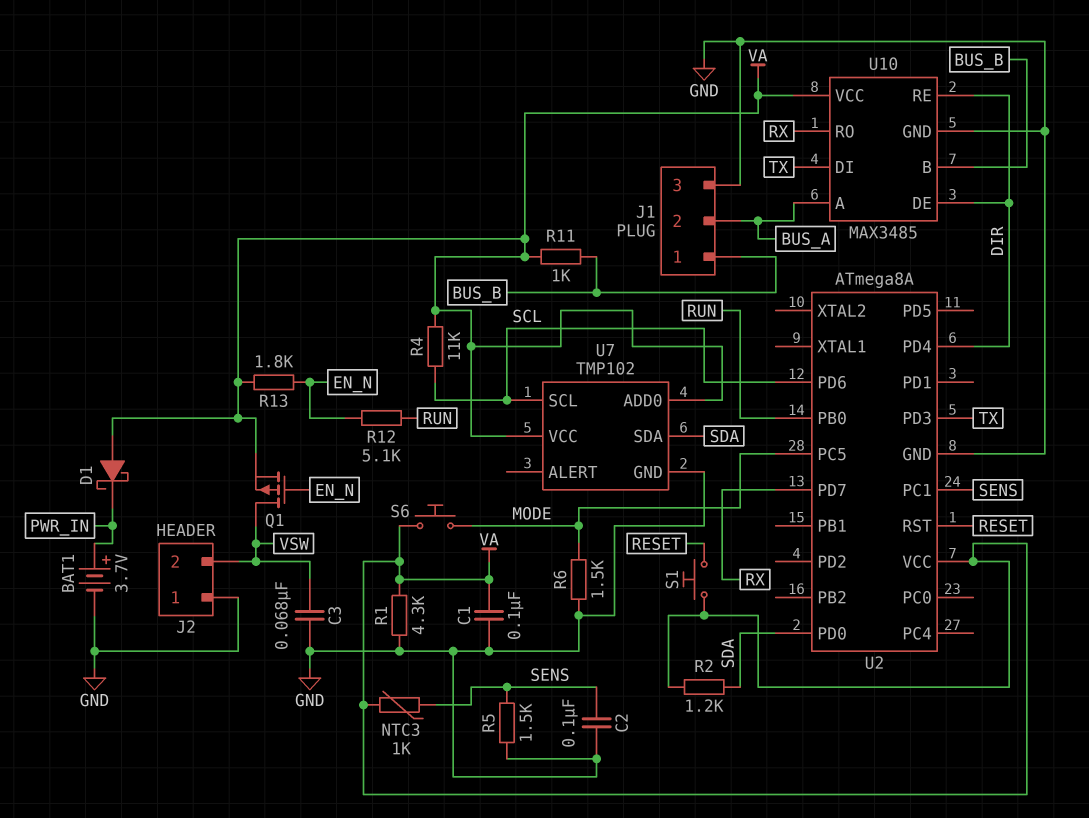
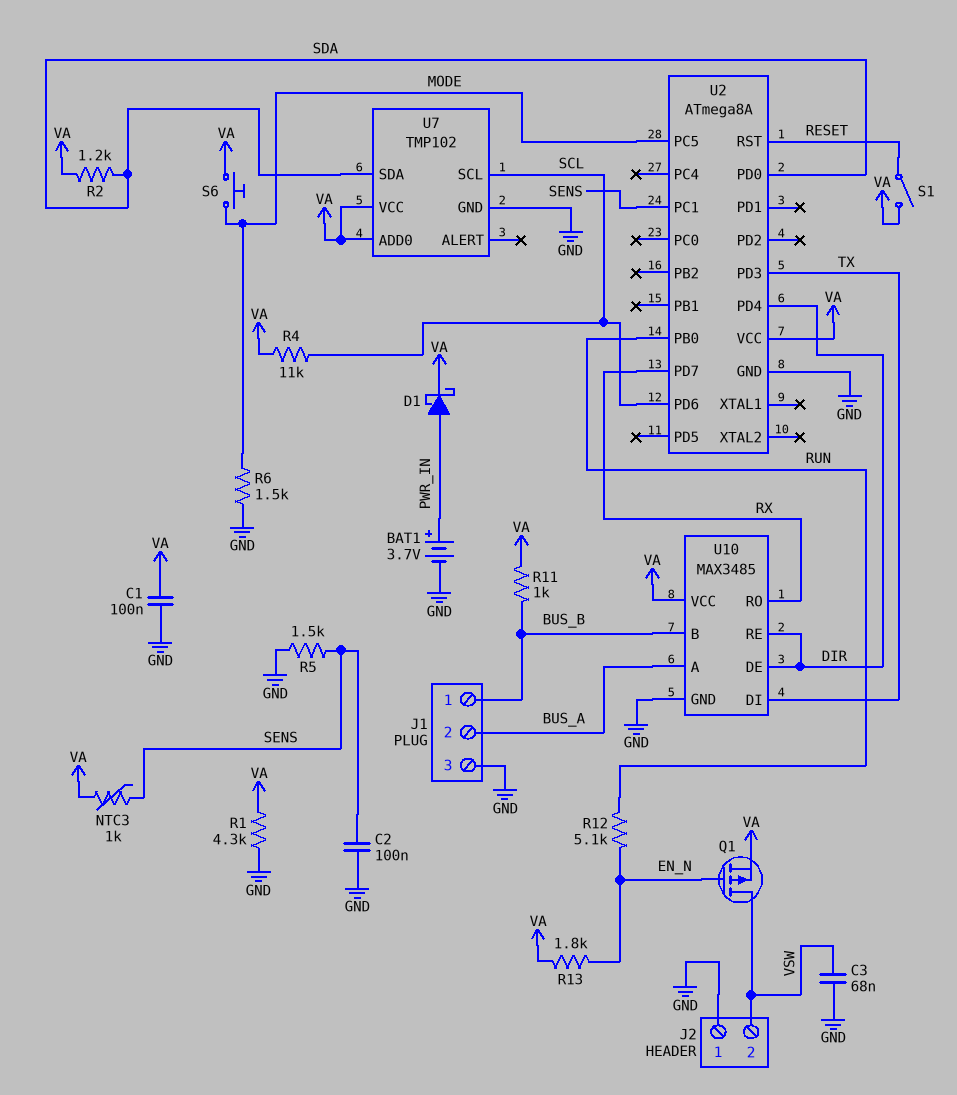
D1: schottky (A VA, K PWR_IN) -> schottky (A PWR_IN, K VA)
S1: button (RESET, VA) -> switch (RESET, VA)

